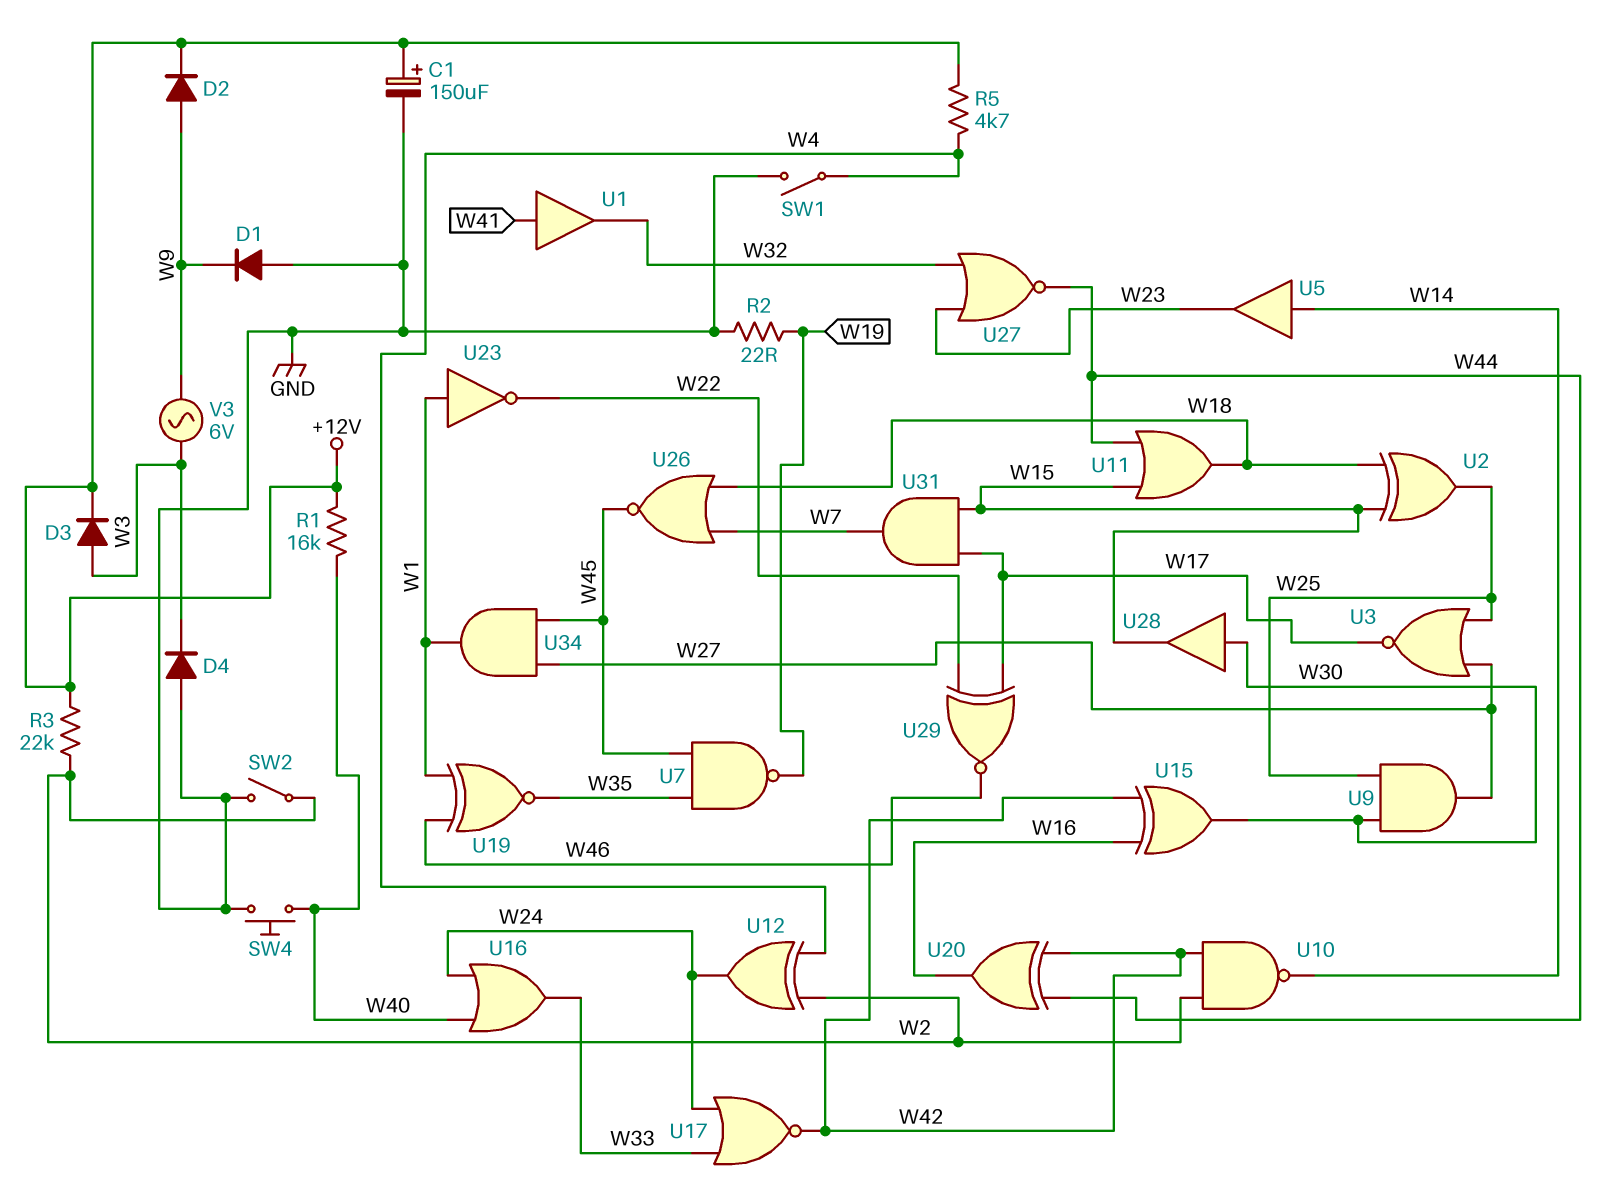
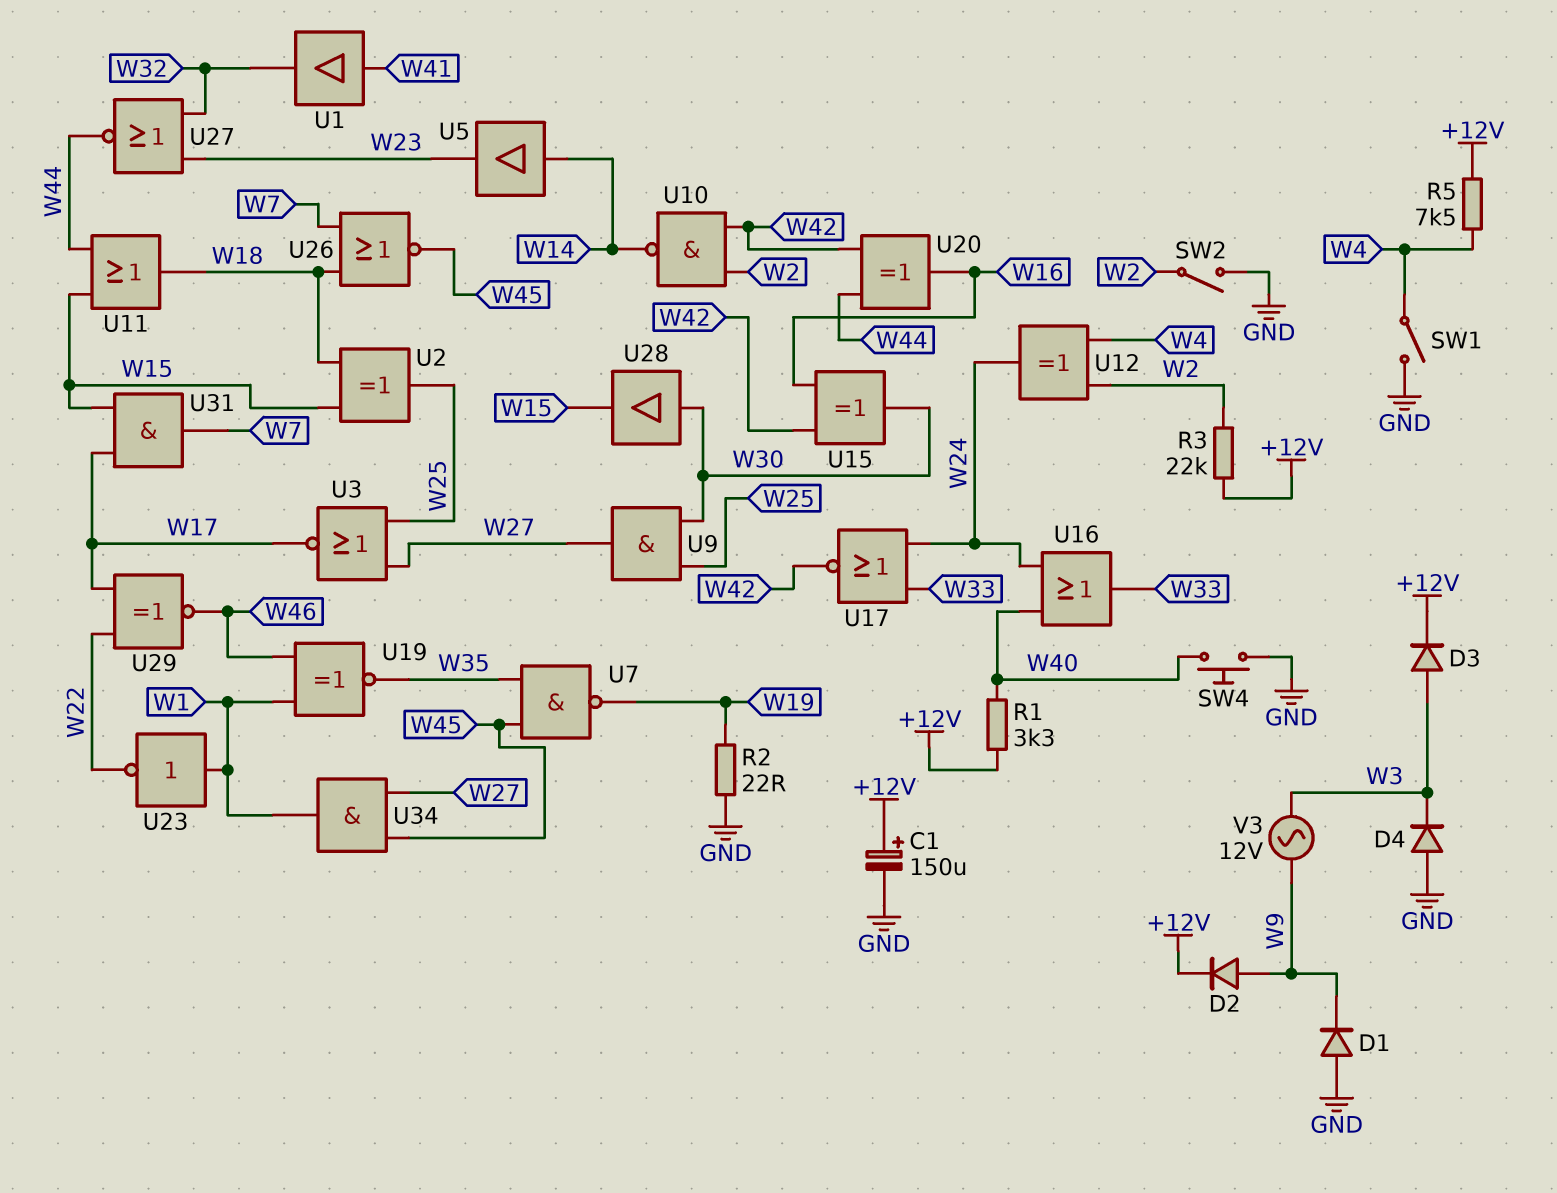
R1: 16k (+12V, W40) -> 3.3k (+12V, W40)
R5: 4.7k (+12V, W4) -> 7.5k (+12V, W4)
V3: AC 6V (W3, W9) -> AC 12V (W3, W9)

